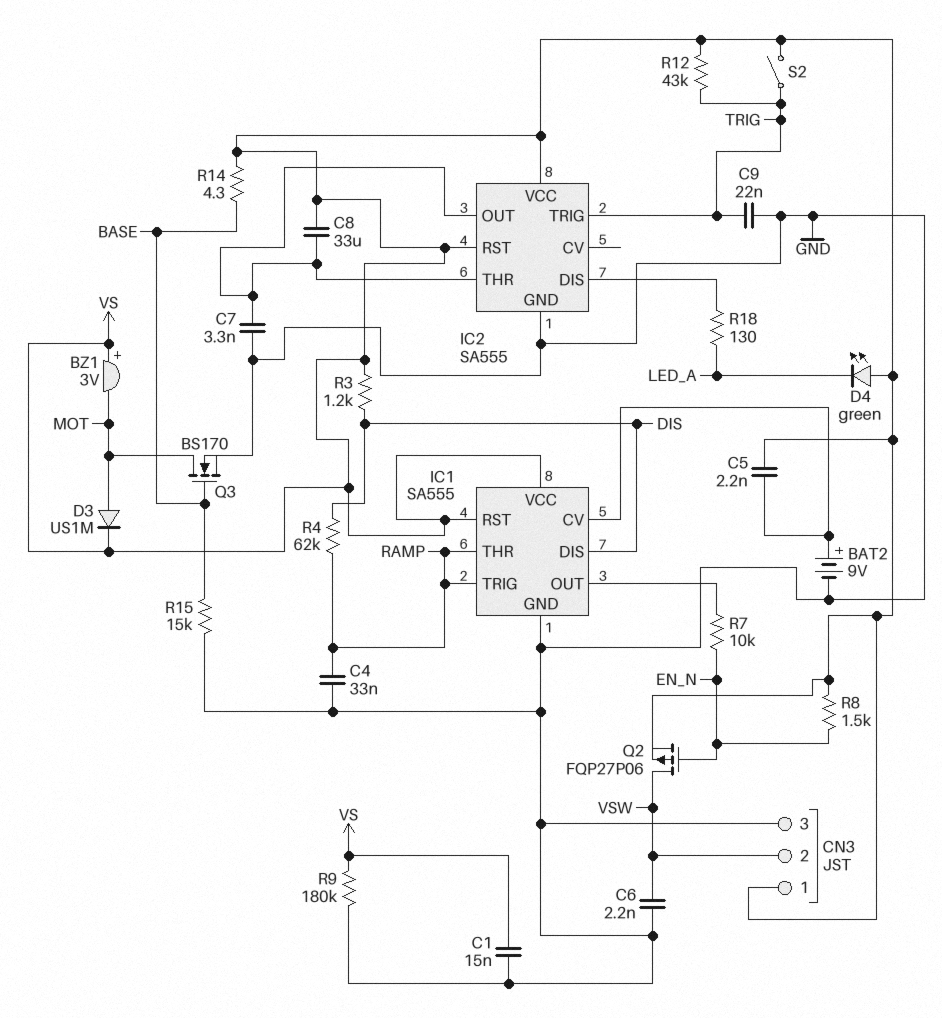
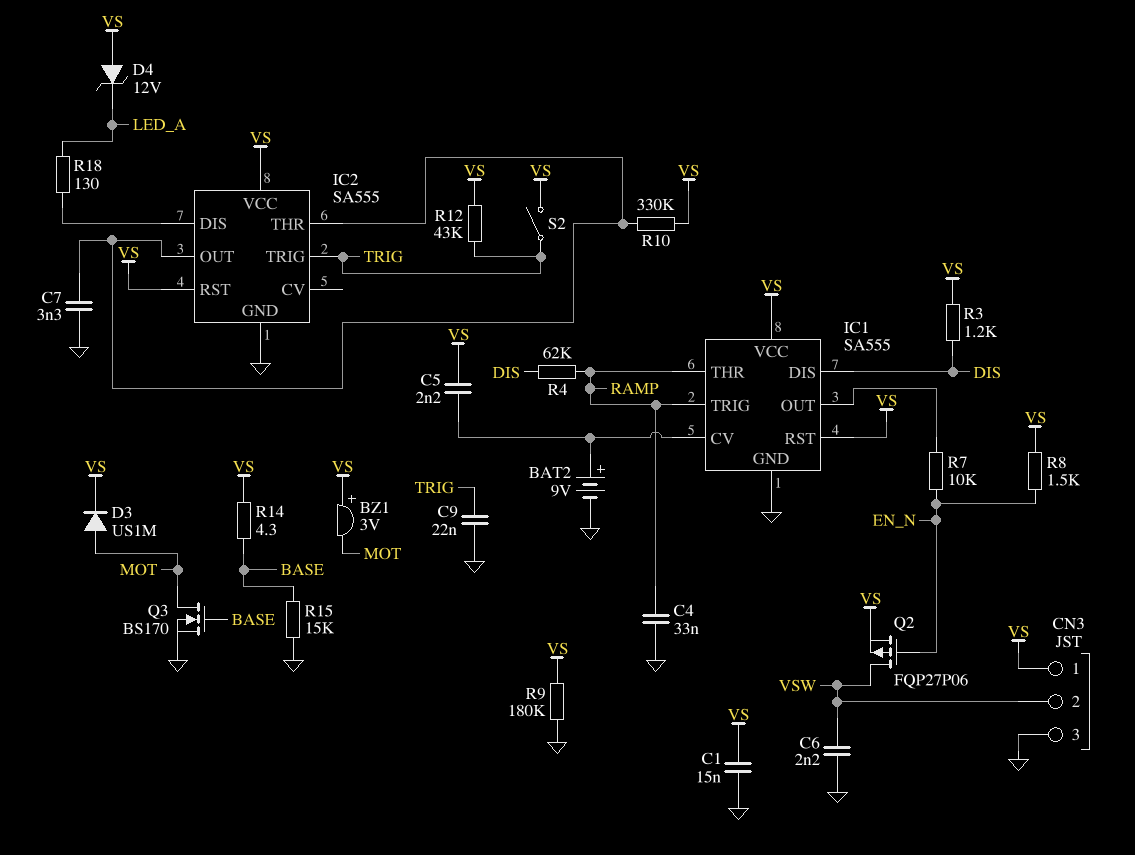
C8: 33uF (IC2/OUT, VS) -> none
D4: LED green (A VS, K LED_A) -> zener 12V (A VS, K LED_A)
R10: none -> 330k (IC2/OUT, VS)

